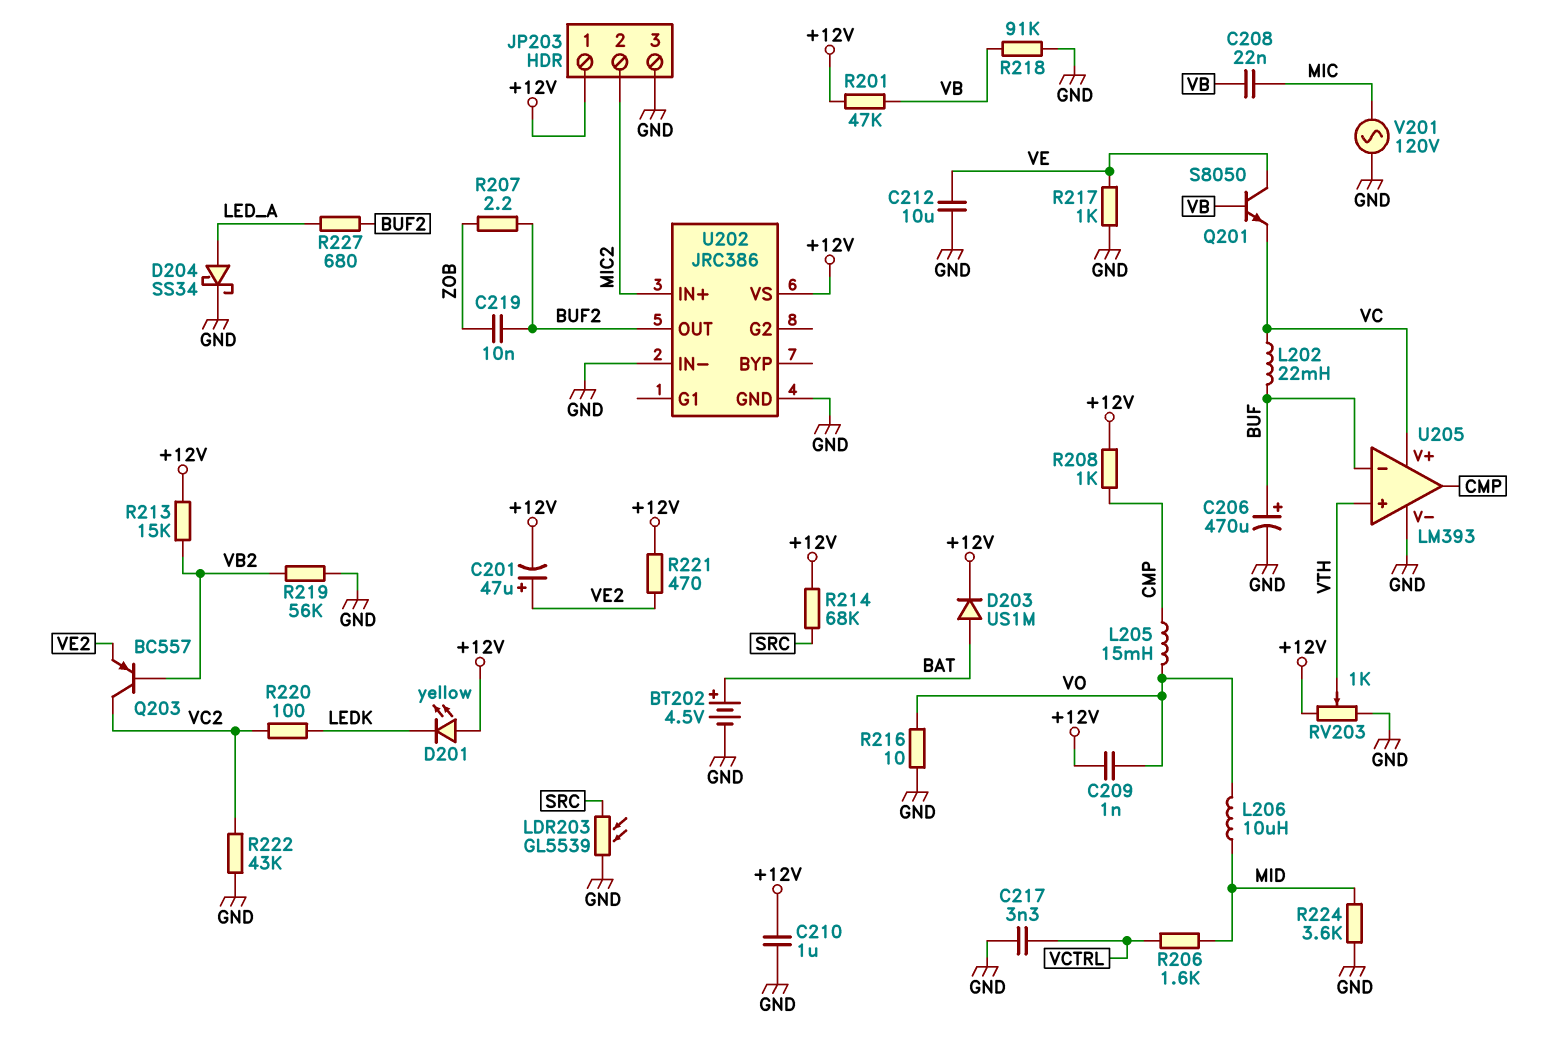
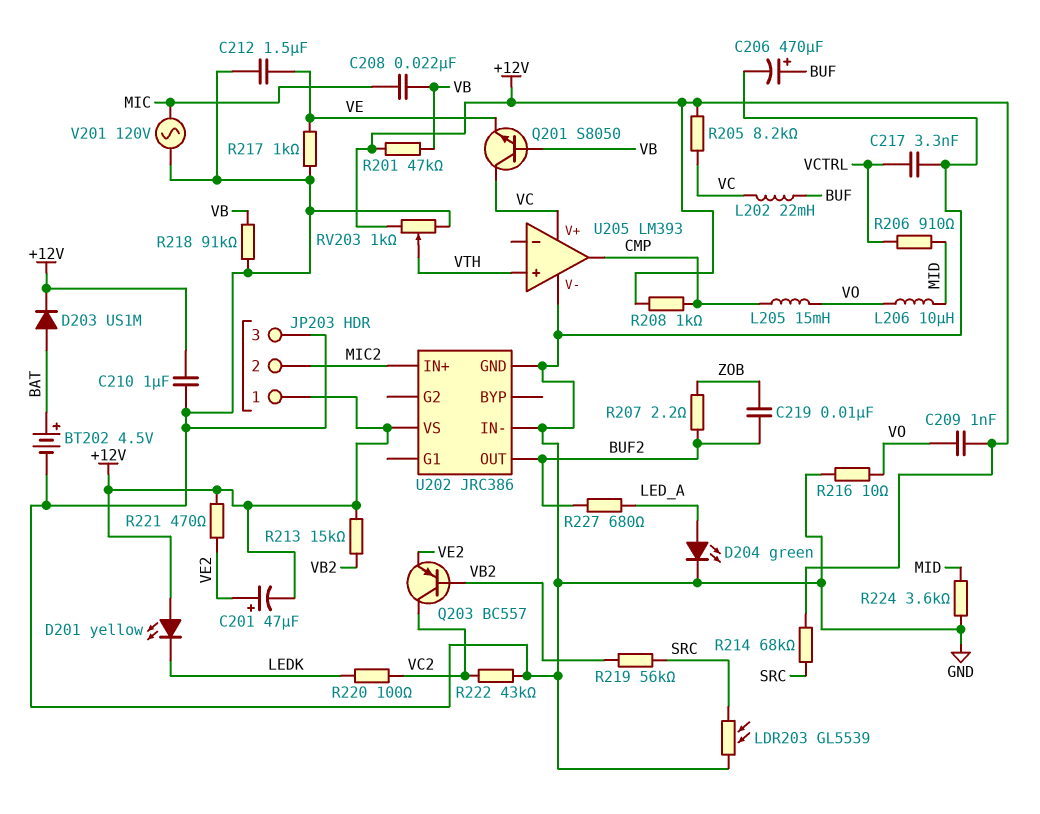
C212: 10uF (GND, VE) -> 1.5uF (GND, VE)
D204: schottky SS34 (A LED_A, K GND) -> LED green (A LED_A, K GND)
Q201: NPN S8050 (B VB, C VE, E VC) -> NPN S8050 (B VB, C VC, E VE)
R205: none -> 8.2k (+12V, VC)
R206: 1.6k (MID, VCTRL) -> 910 (MID, VCTRL)
R219: 56k (GND, VB2) -> 56k (SRC, VB2)
U205 pin in-: BUF -> none

